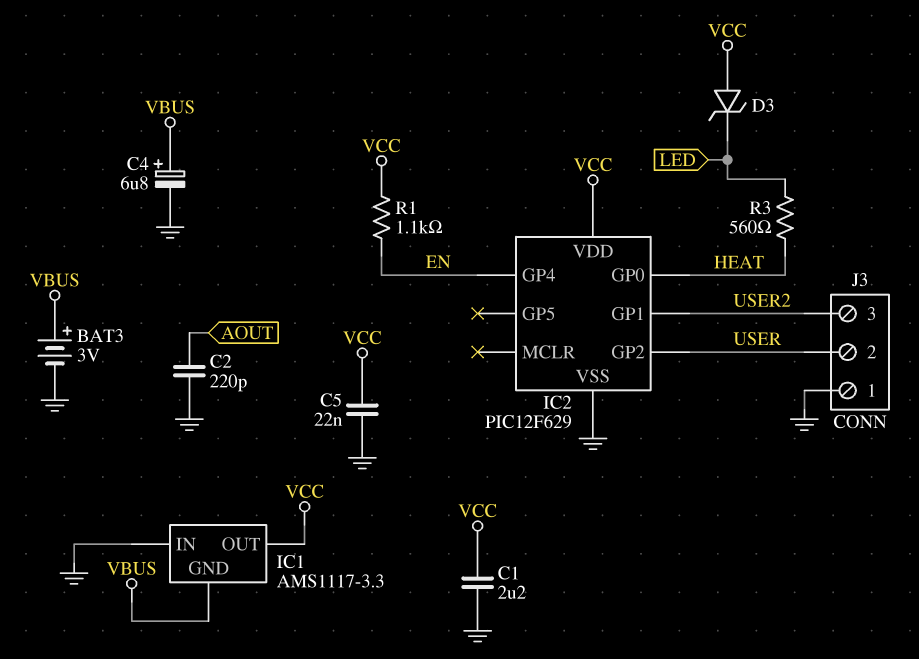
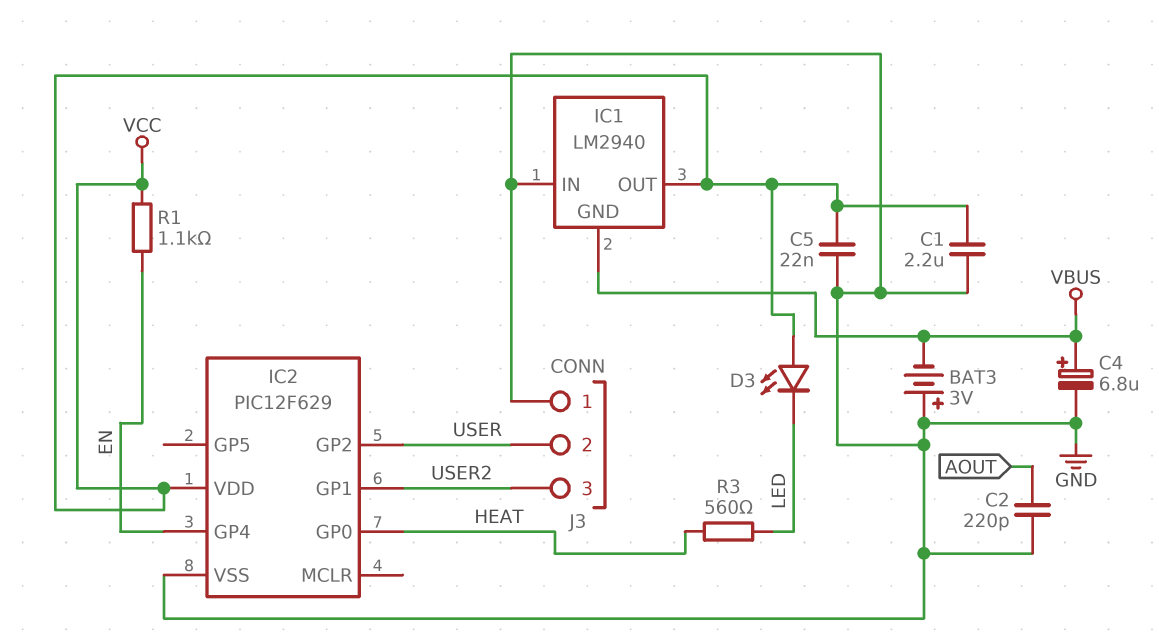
BAT3: 3V (plus VBUS, minus GND) -> 3V (plus GND, minus VBUS)
D3: zener (A VCC, K LED) -> LED (A VCC, K LED)
IC1: AMS1117-3.3 -> LM2940

